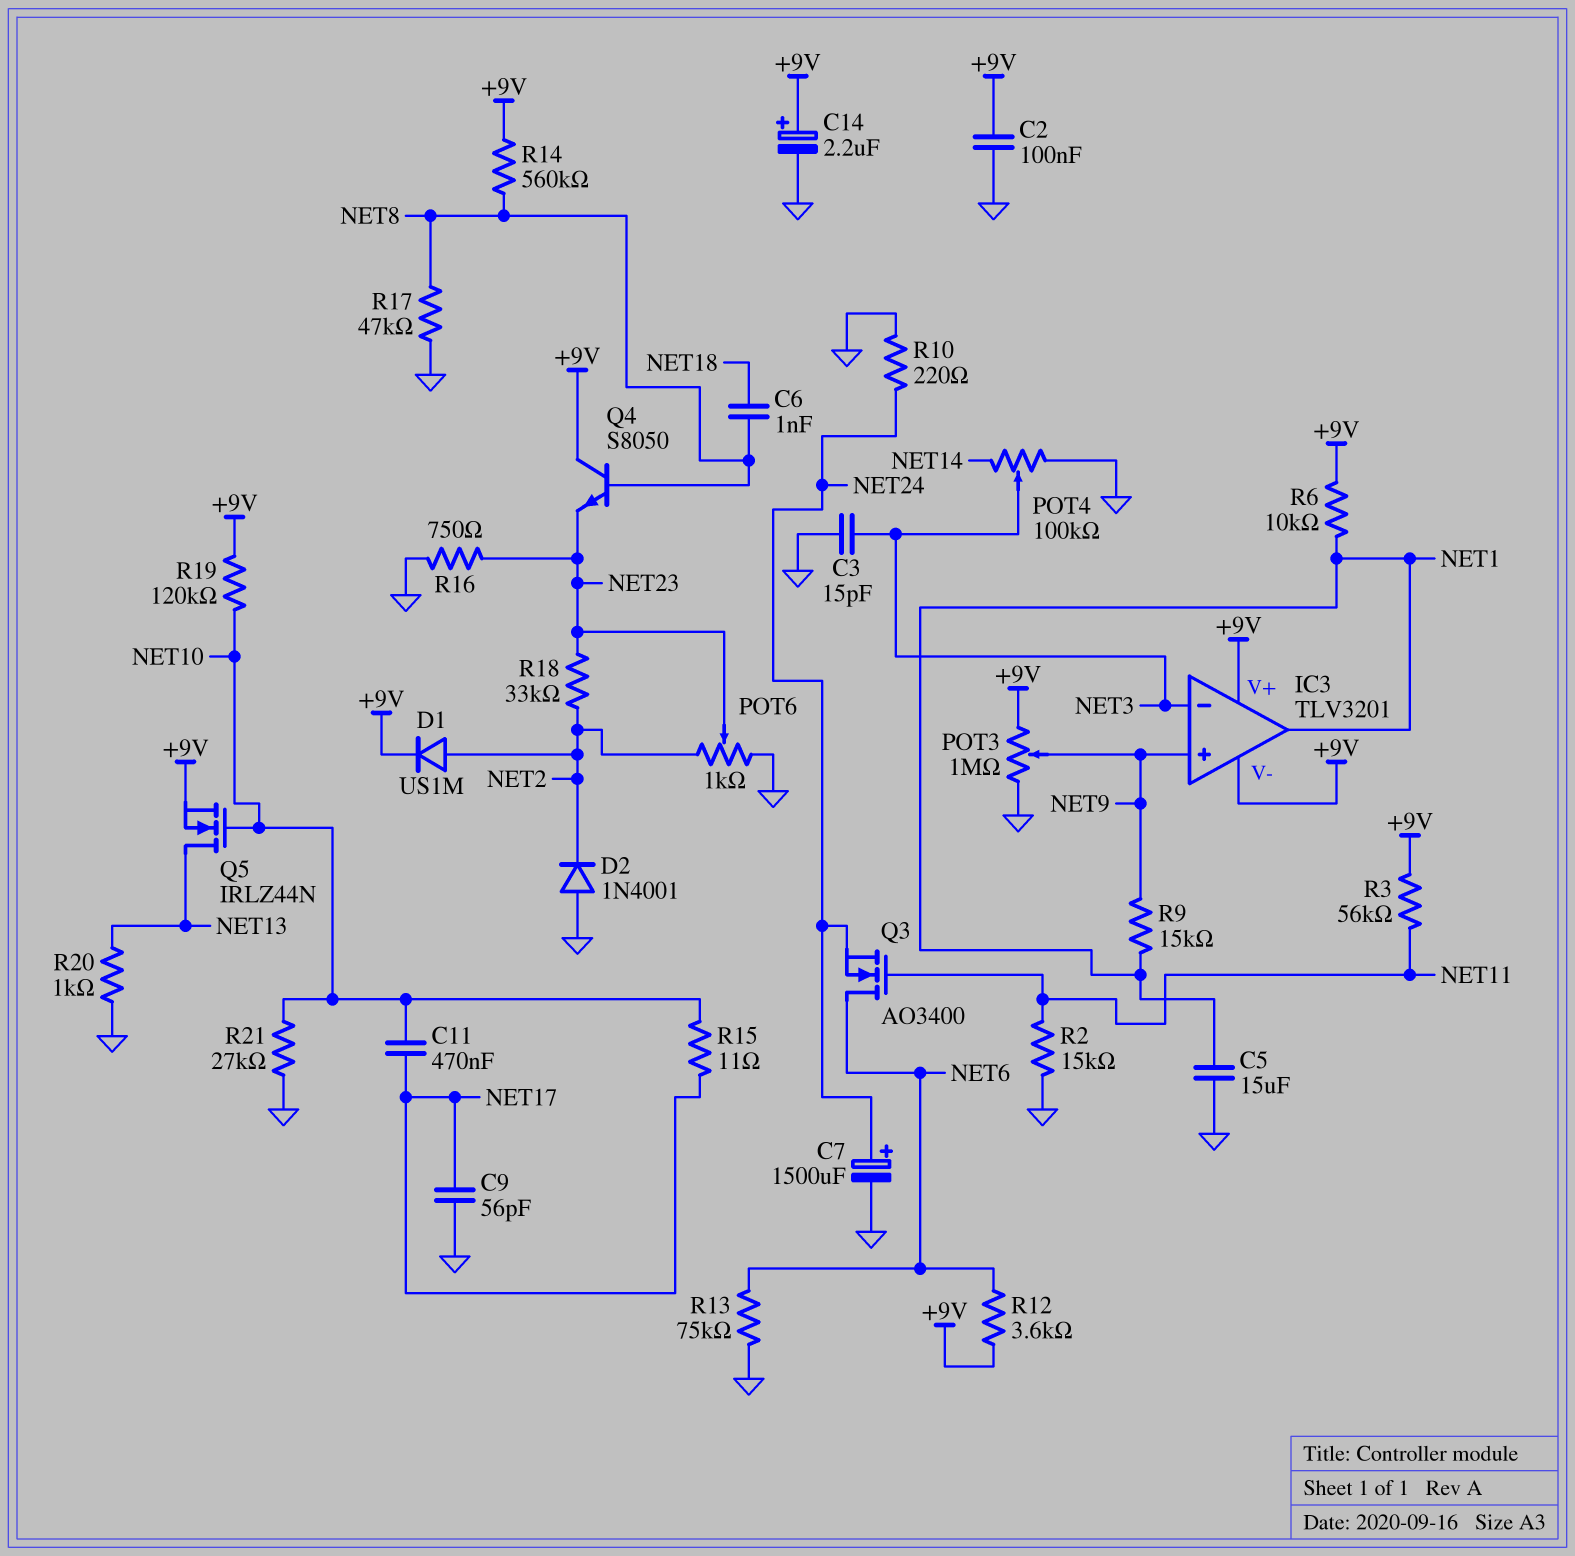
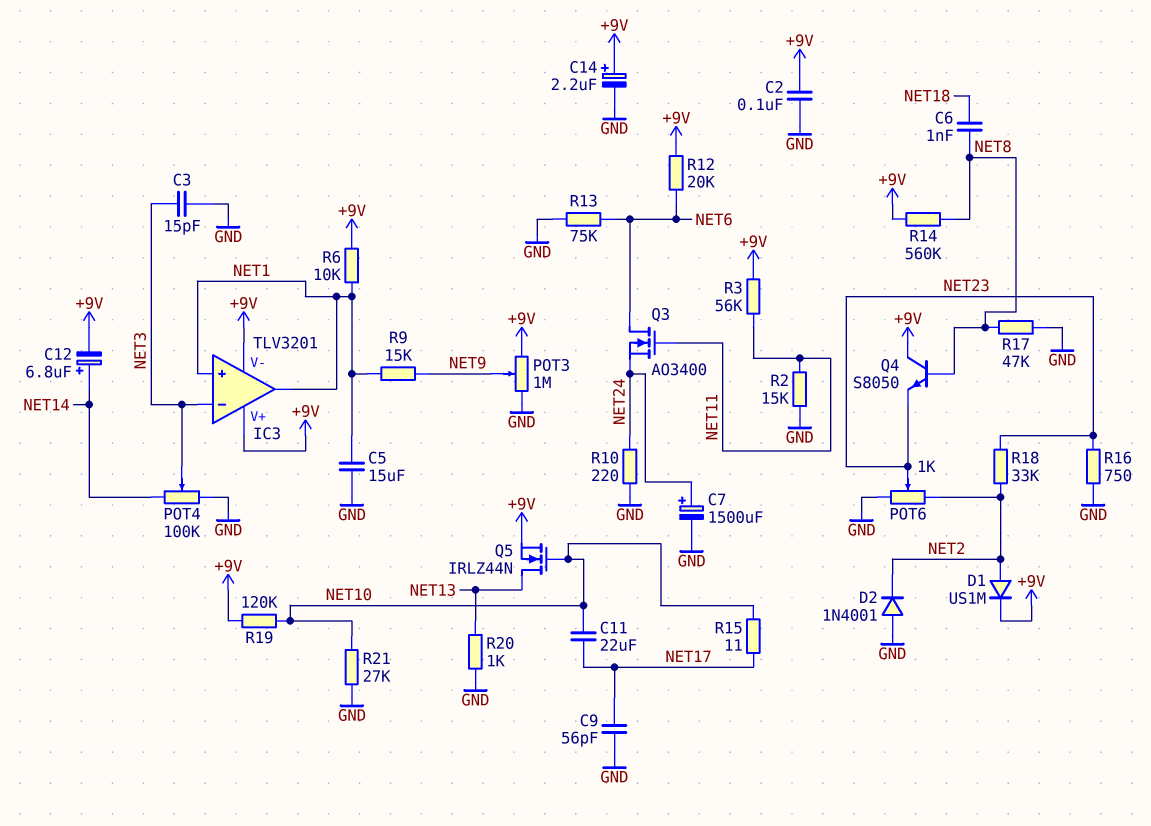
C11: 470nF (NET10, NET17) -> 22uF (NET10, NET17)
C12: none -> 6.8uF (plus NET14, minus +9V)
IC3 pin in+: NET9 -> NET1
R12: 3.6k (+9V, NET6) -> 20k (+9V, NET6)

